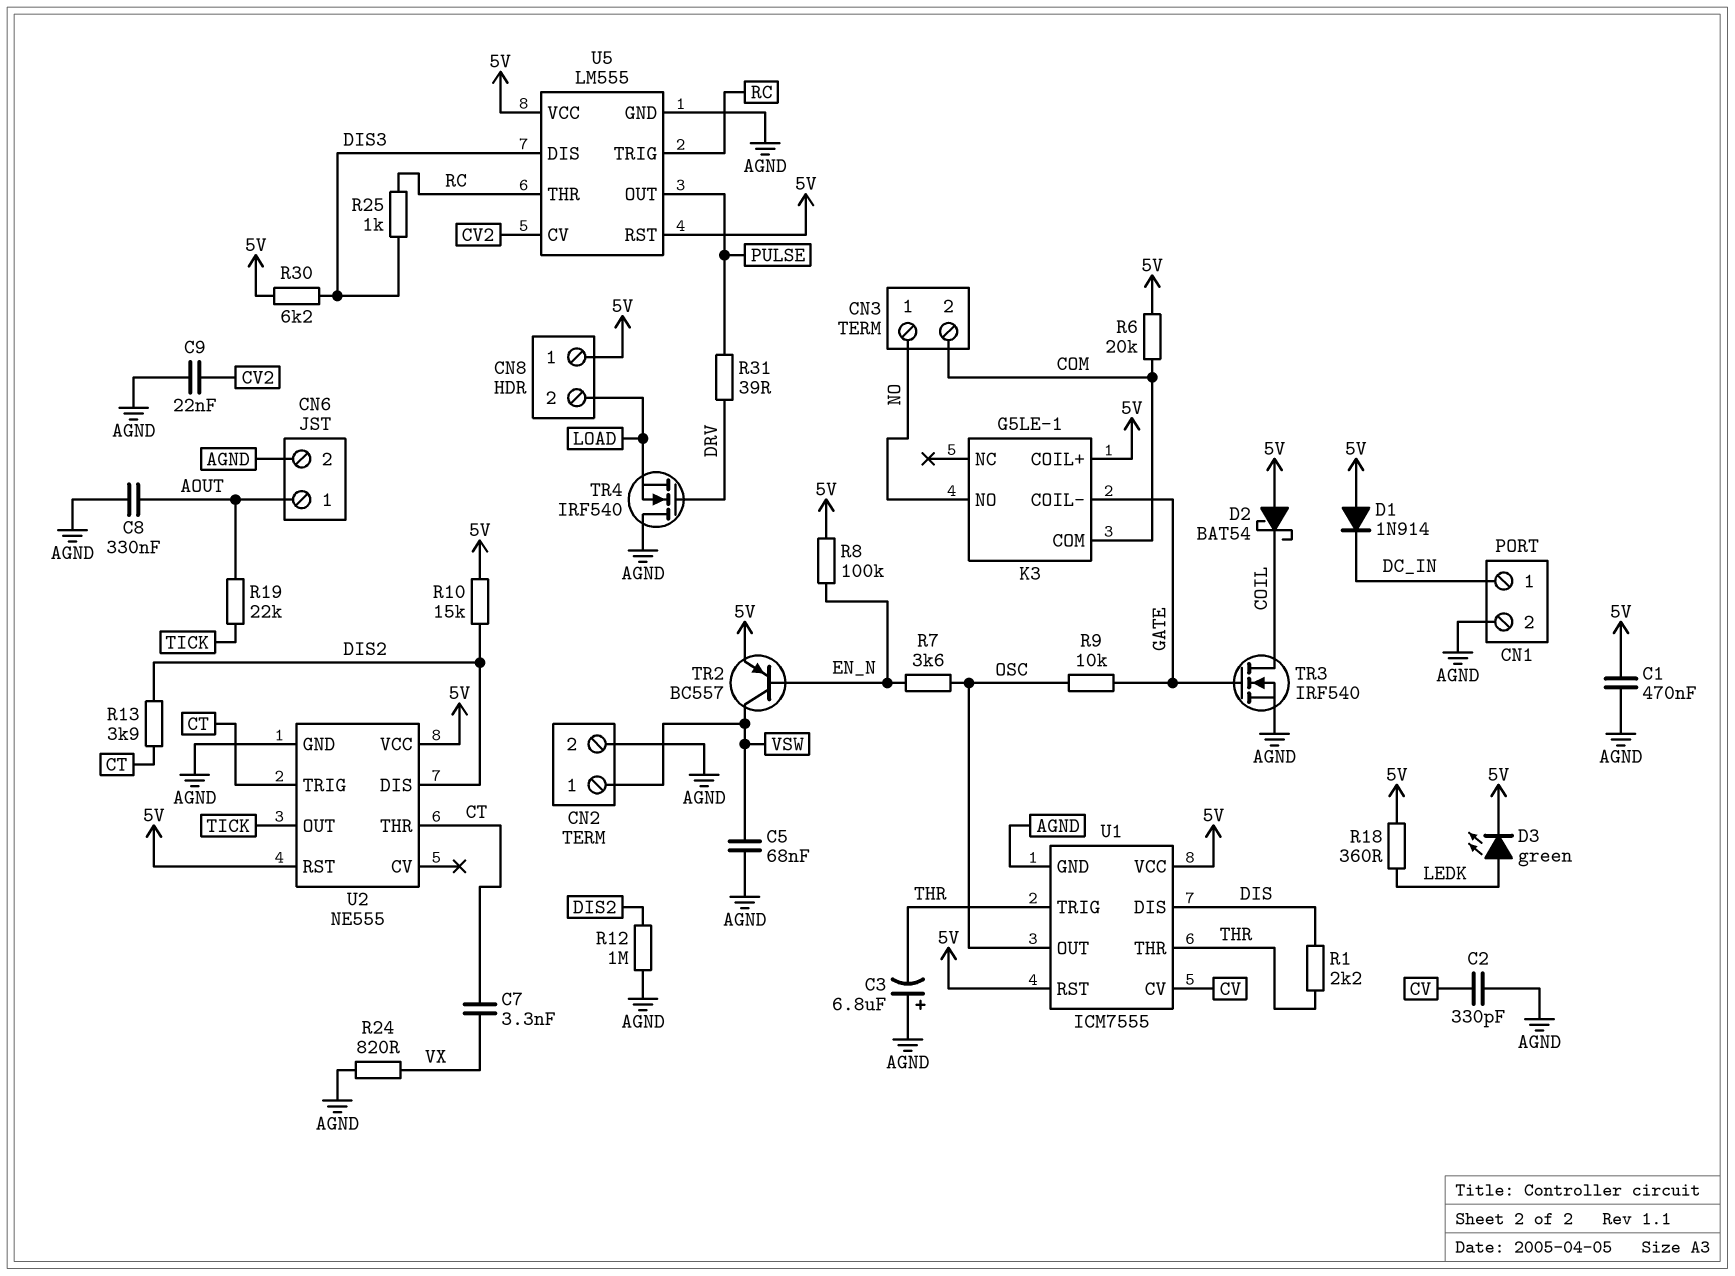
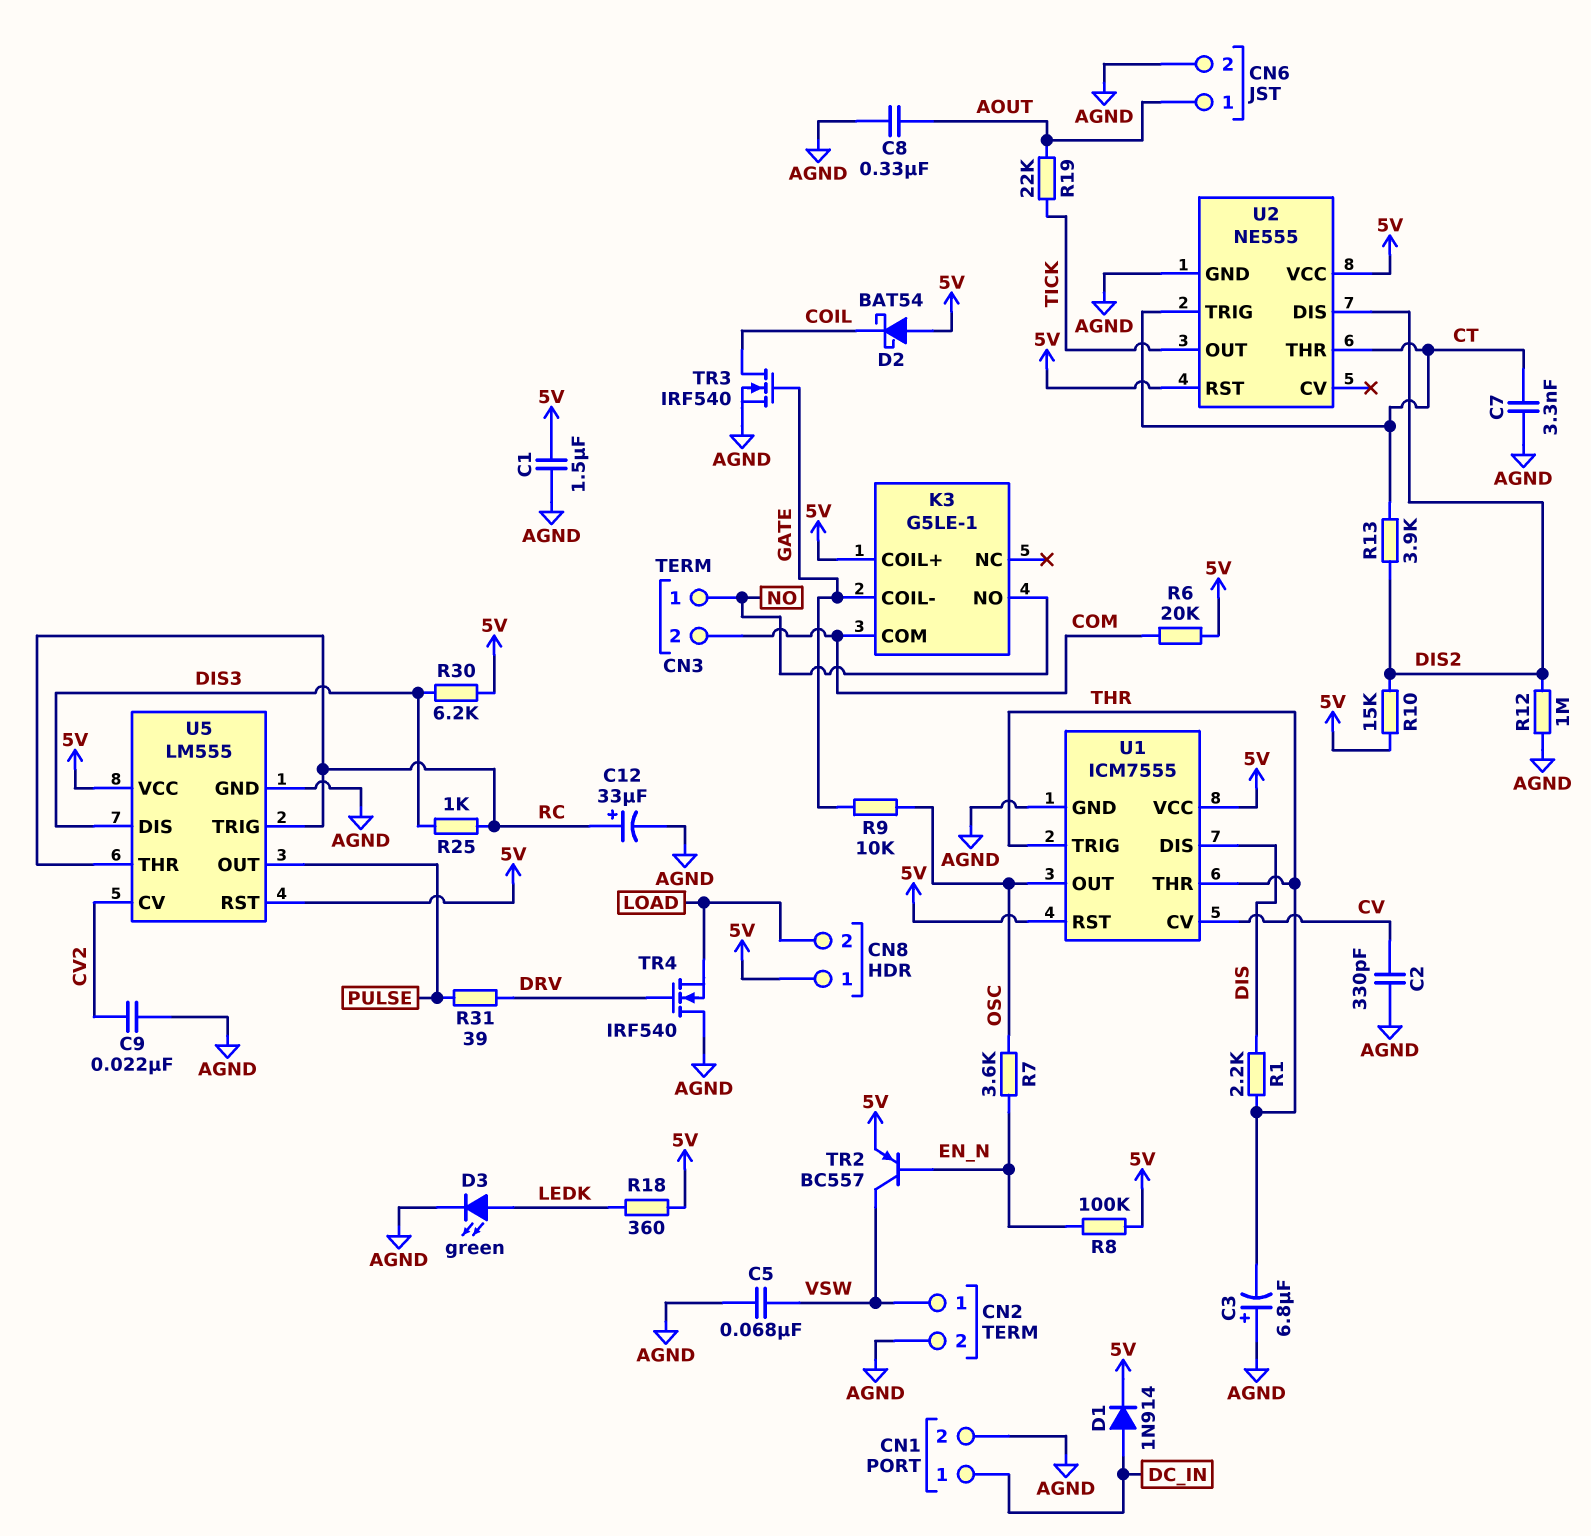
C1: 470nF (5V, AGND) -> 1.5uF (5V, AGND)
C7: 3.3nF (CT, VX) -> 3.3nF (AGND, CT)
C12: none -> 33uF (plus RC, minus AGND)
D1: diode 1N914 (A 5V, K DC_IN) -> diode 1N914 (A DC_IN, K 5V)
D3: LED green (A LEDK, K 5V) -> LED green (A LEDK, K AGND)
R24: 820 (AGND, VX) -> none

